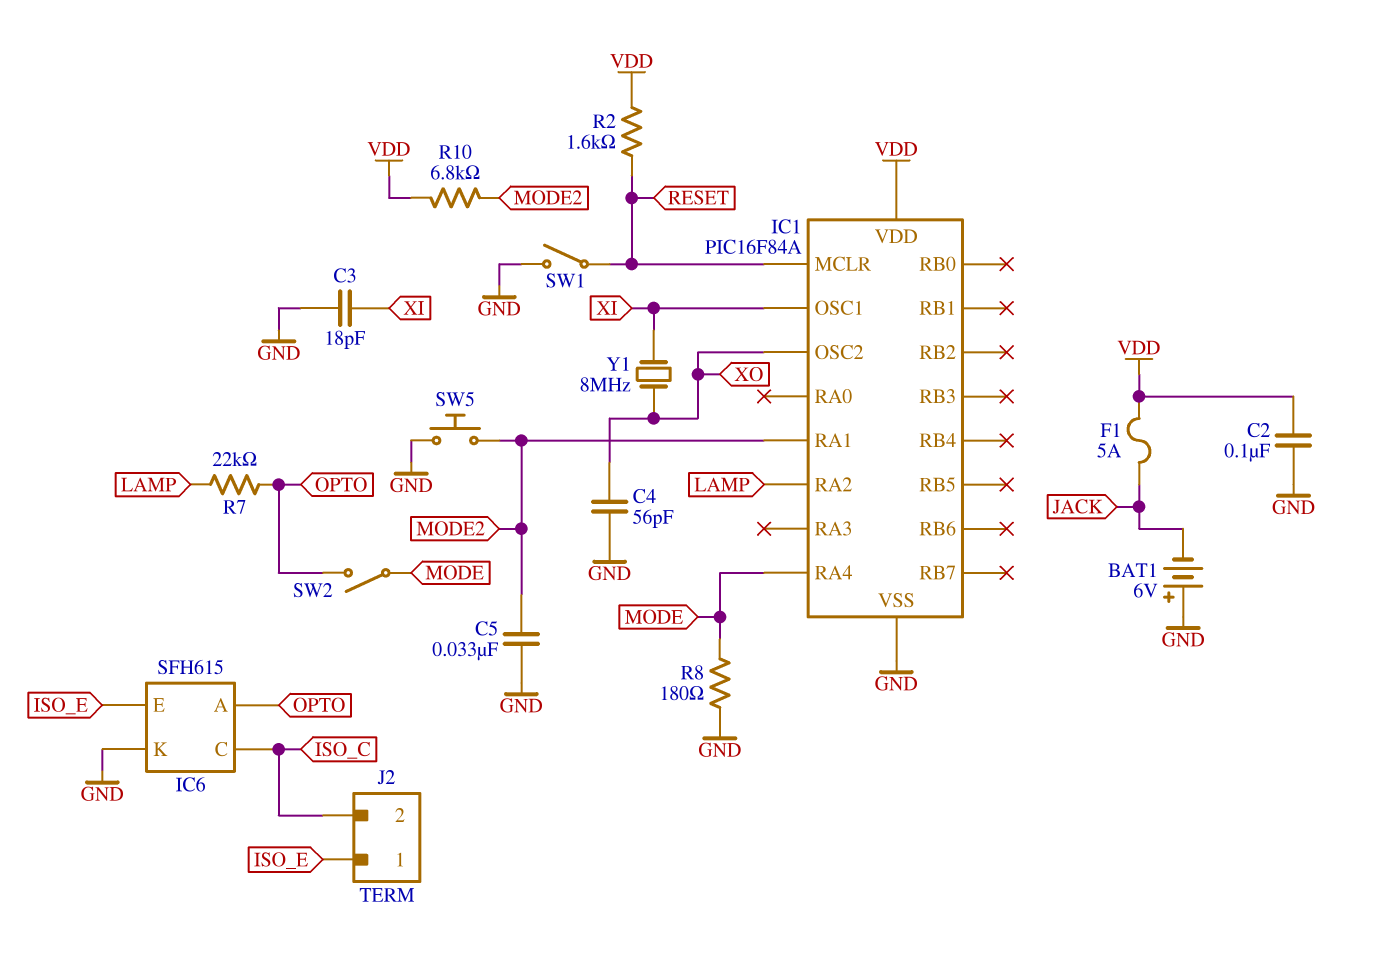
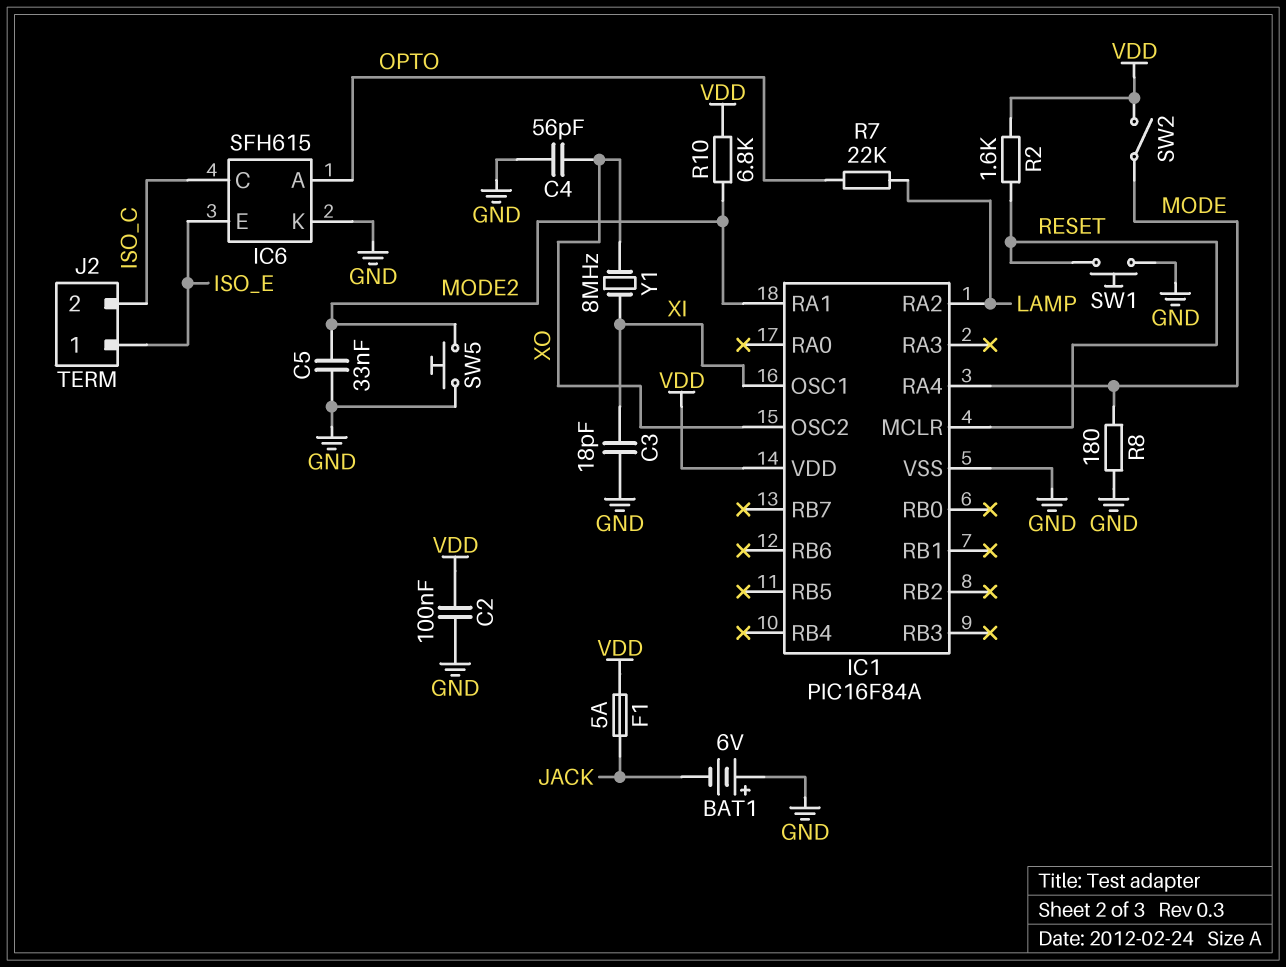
SW1: switch (GND, RESET) -> button (GND, RESET)
SW2: switch (MODE, OPTO) -> switch (MODE, VDD)

